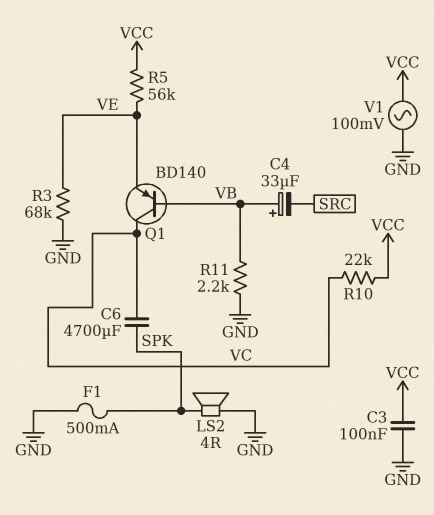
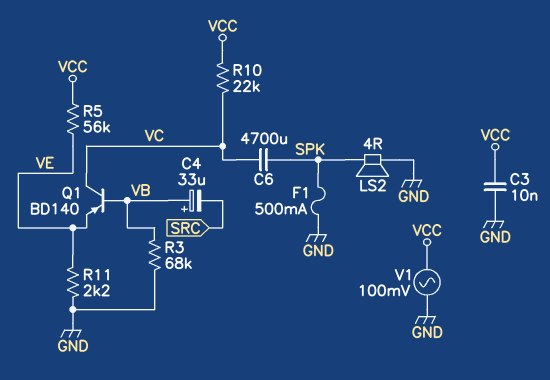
C3: 100nF (GND, VCC) -> 10nF (GND, VCC)
R3: 68k (GND, VE) -> 68k (GND, VB)
R11: 2.2k (GND, VB) -> 2.2k (GND, VE)

